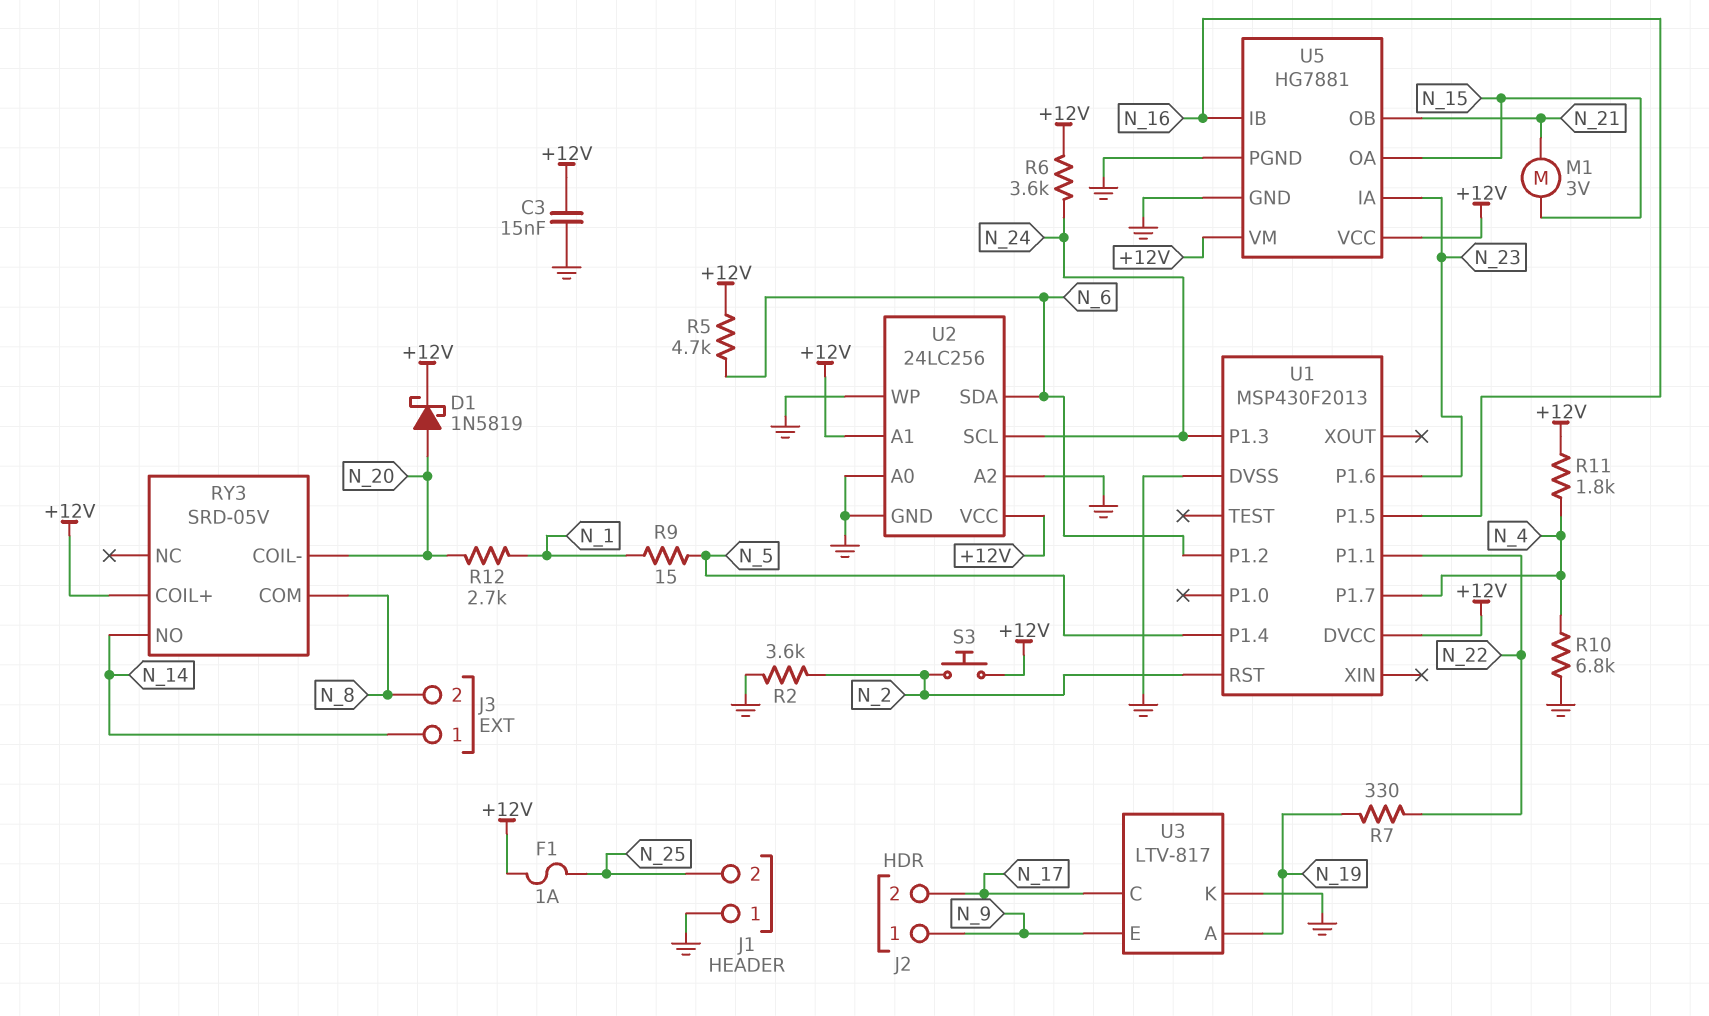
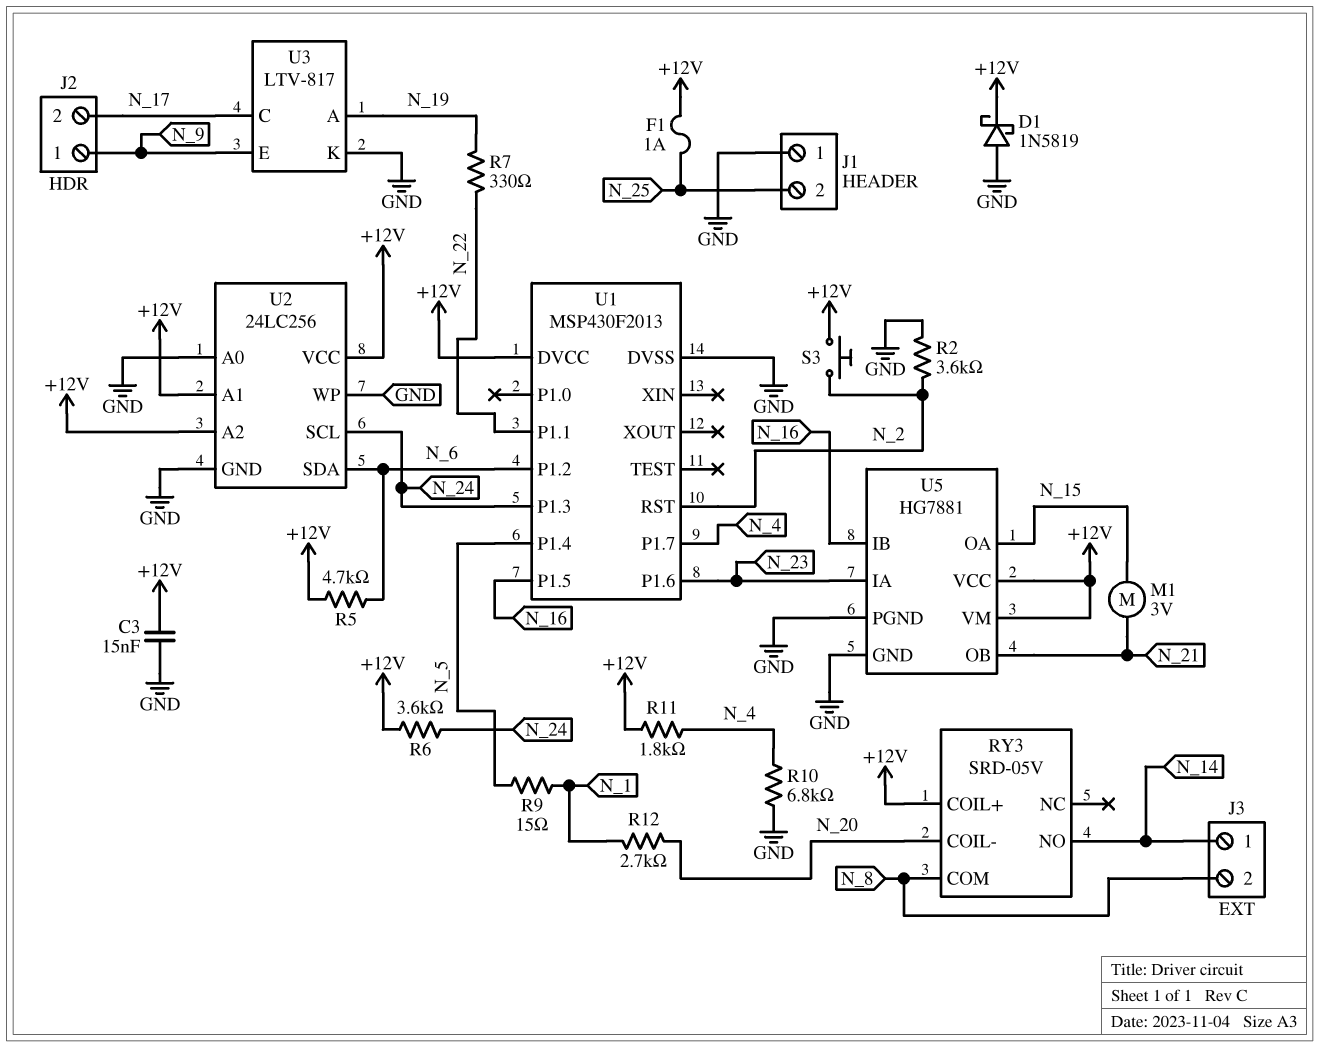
D1: schottky 1N5819 (A N_20, K +12V) -> schottky 1N5819 (A GND, K +12V)
U2 pin A2: GND -> +12V

